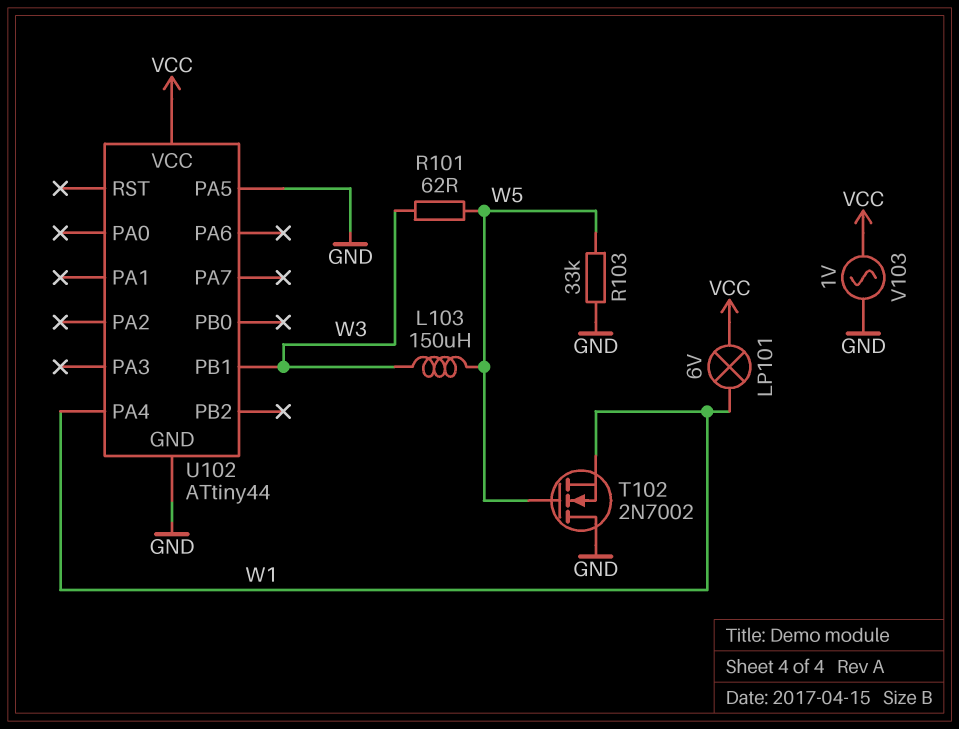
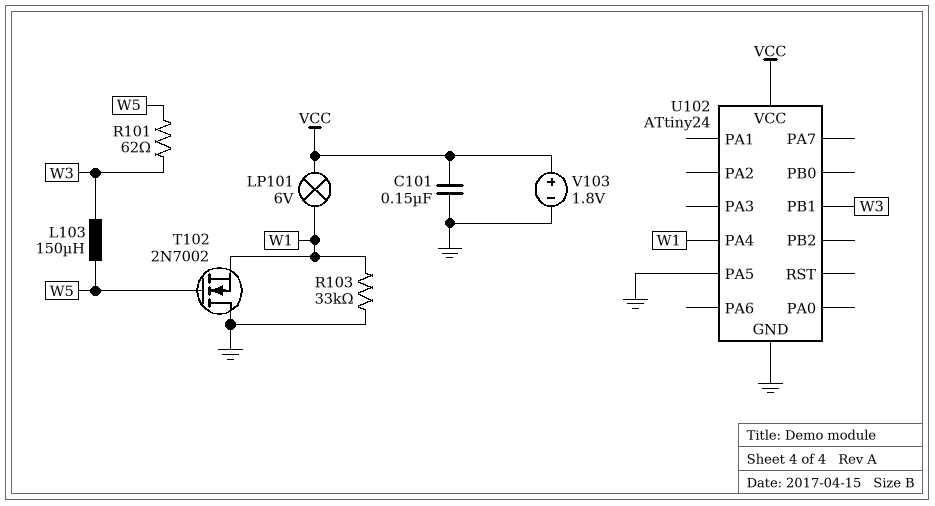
C101: none -> 150nF (GND, VCC)
R103: 33k (GND, W5) -> 33k (GND, W1)
U102: ATtiny44 -> ATtiny24
V103: AC 1V (GND, VCC) -> 1.8V (plus VCC, minus GND)

